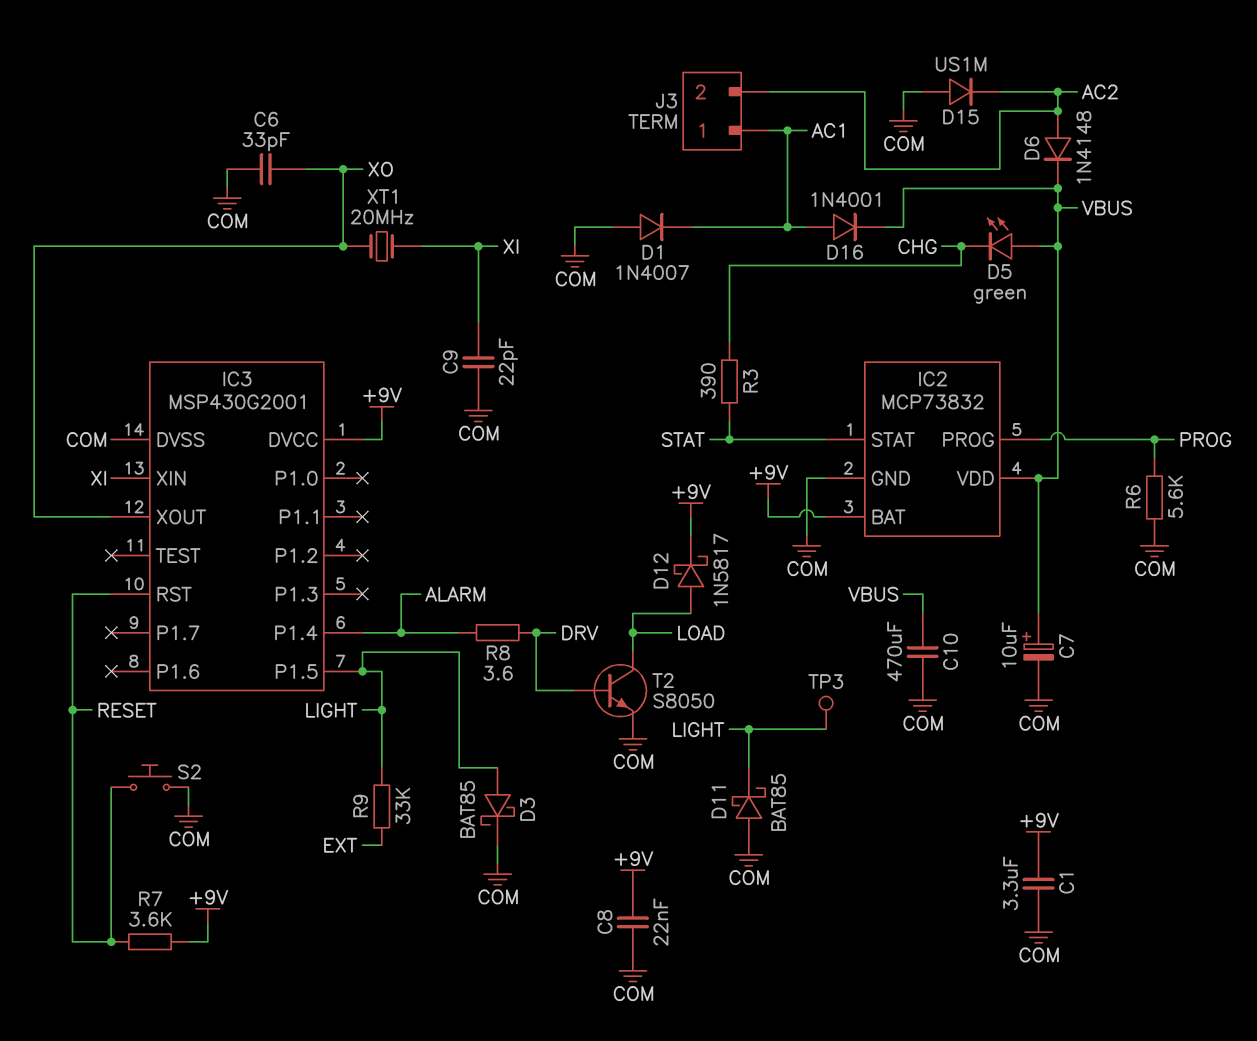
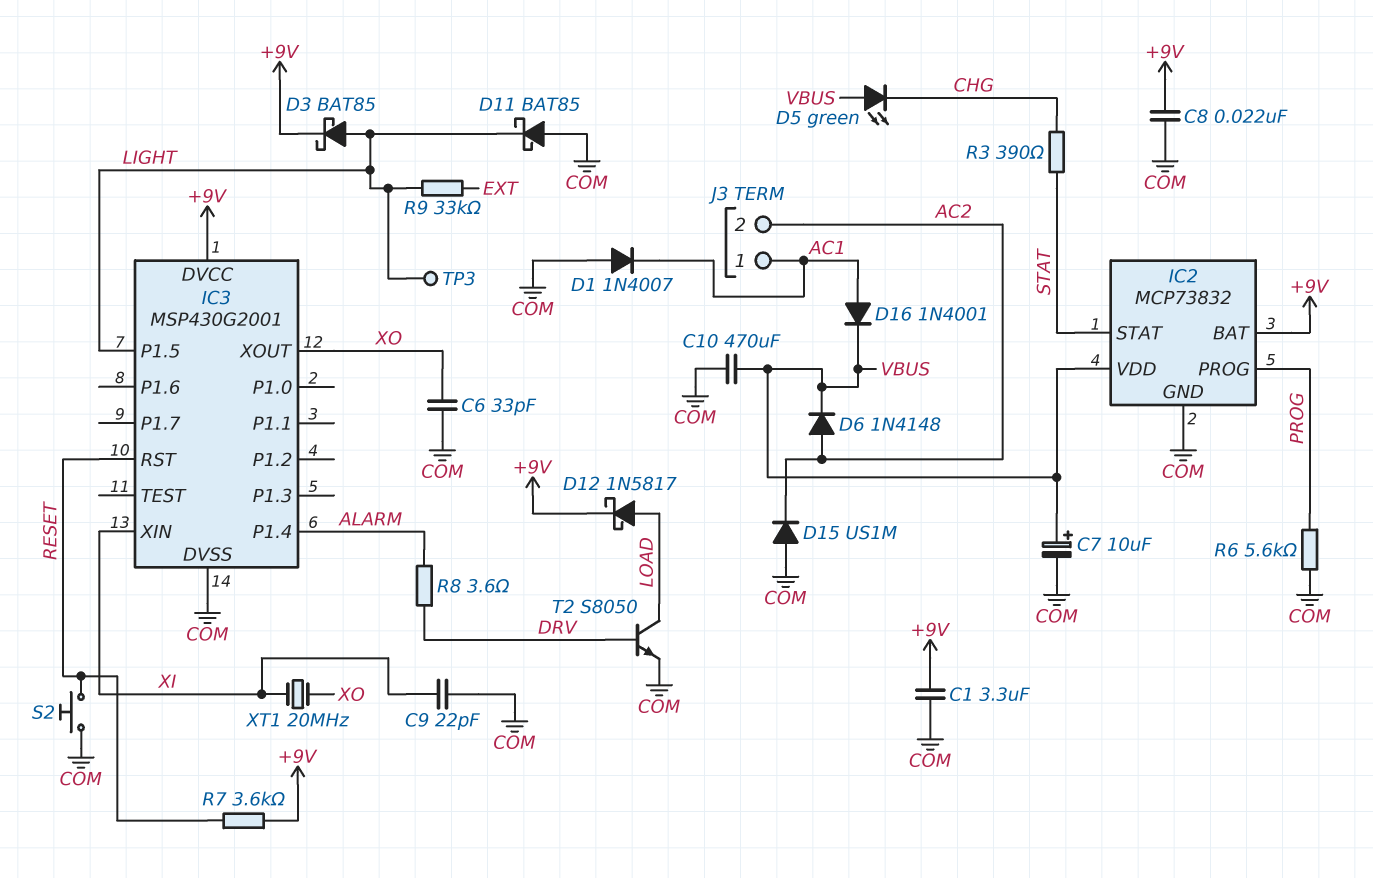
D3: schottky BAT85 (A LIGHT, K COM) -> schottky BAT85 (A LIGHT, K +9V)

